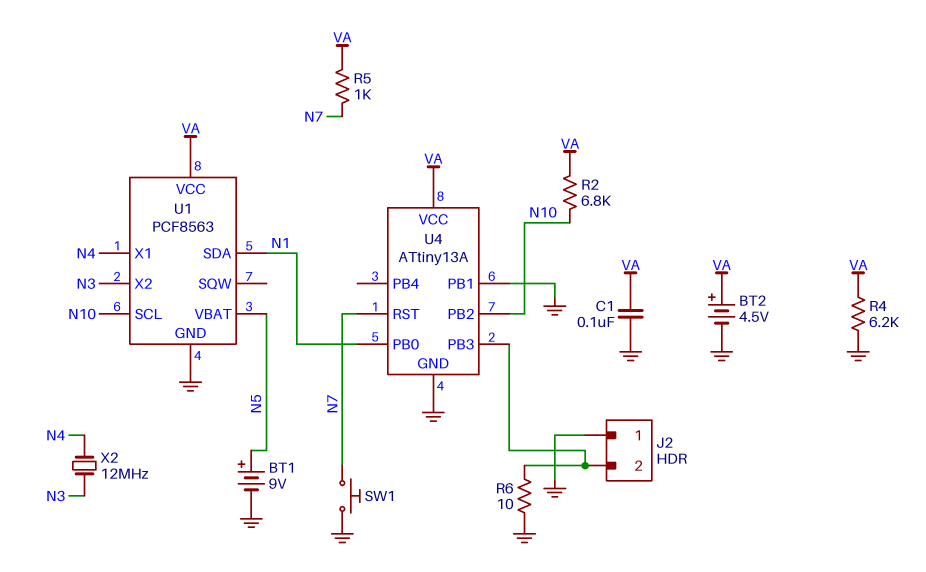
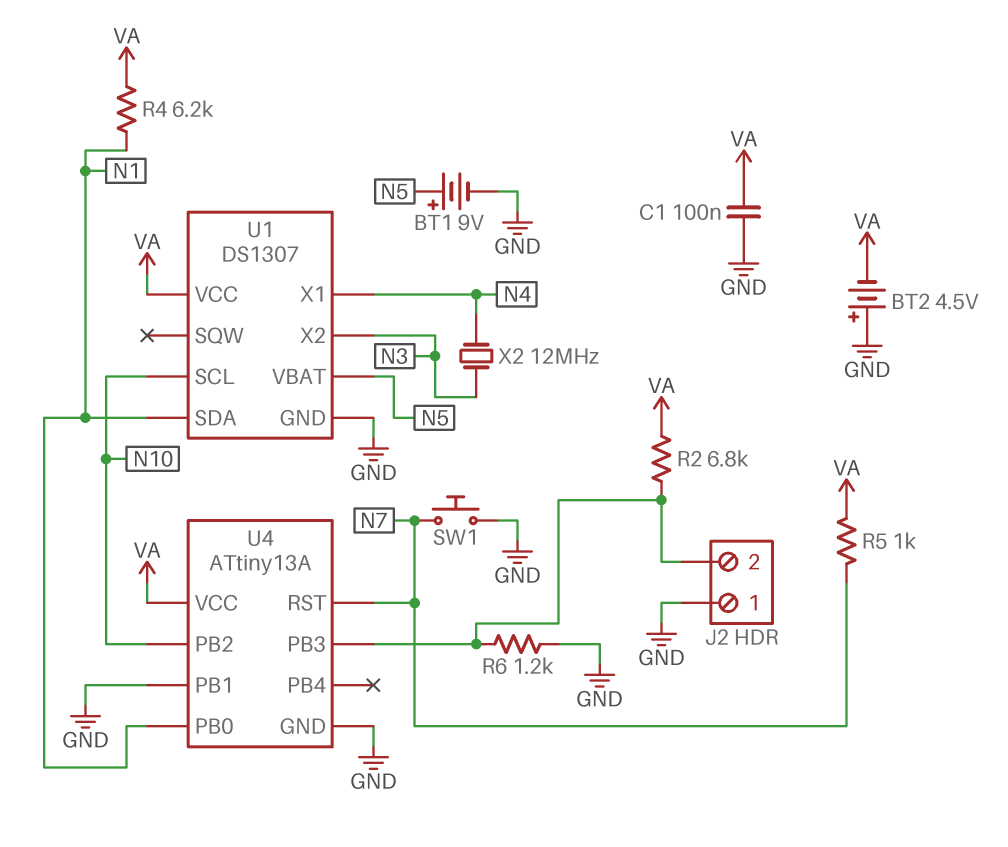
BT2: 4.5V (plus VA, minus GND) -> 4.5V (plus GND, minus VA)
R2: 6.8k (N10, VA) -> 6.8k (J2/2, VA)
R4: 6.2k (GND, VA) -> 6.2k (N1, VA)
R6: 10 (GND, J2/2) -> 1.2k (GND, J2/2)
U1: PCF8563 -> DS1307

